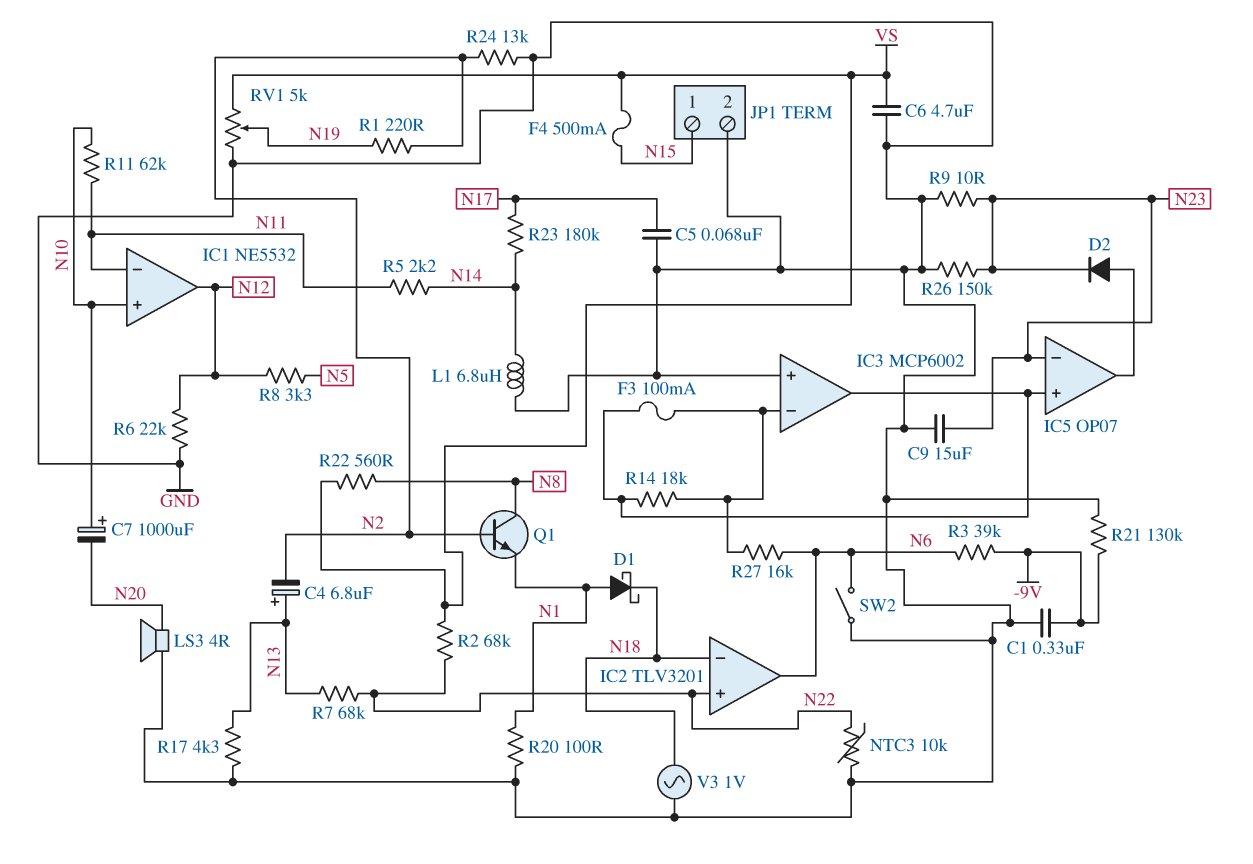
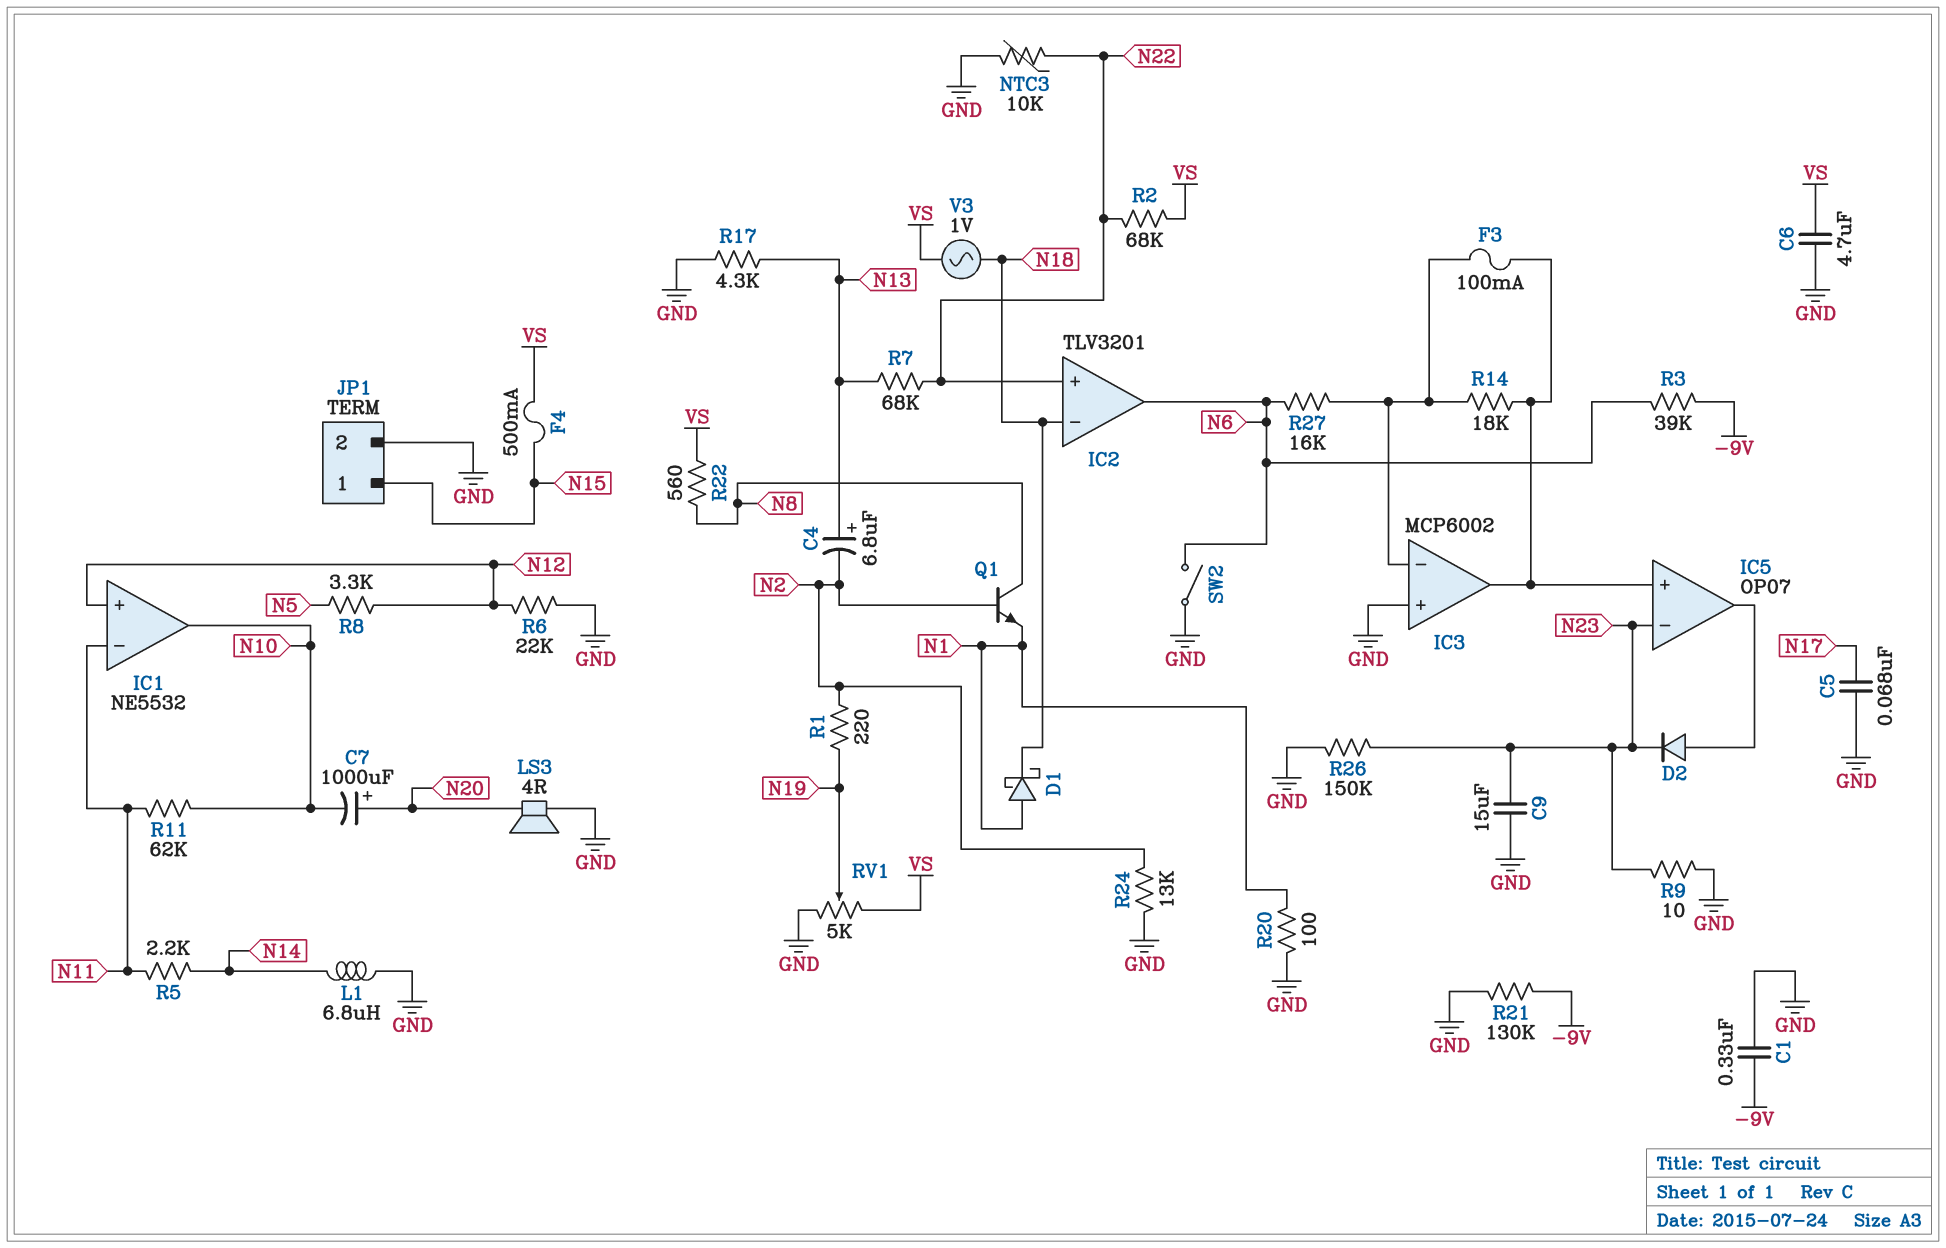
C7: 1000uF (plus N10, minus N20) -> 1000uF (plus N20, minus N10)
IC1 pin in+: N10 -> N12
IC1 pin out: N12 -> N10
R23: 180k (N14, N17) -> none
V3: AC 1V (GND, N18) -> AC 1V (N18, VS)

